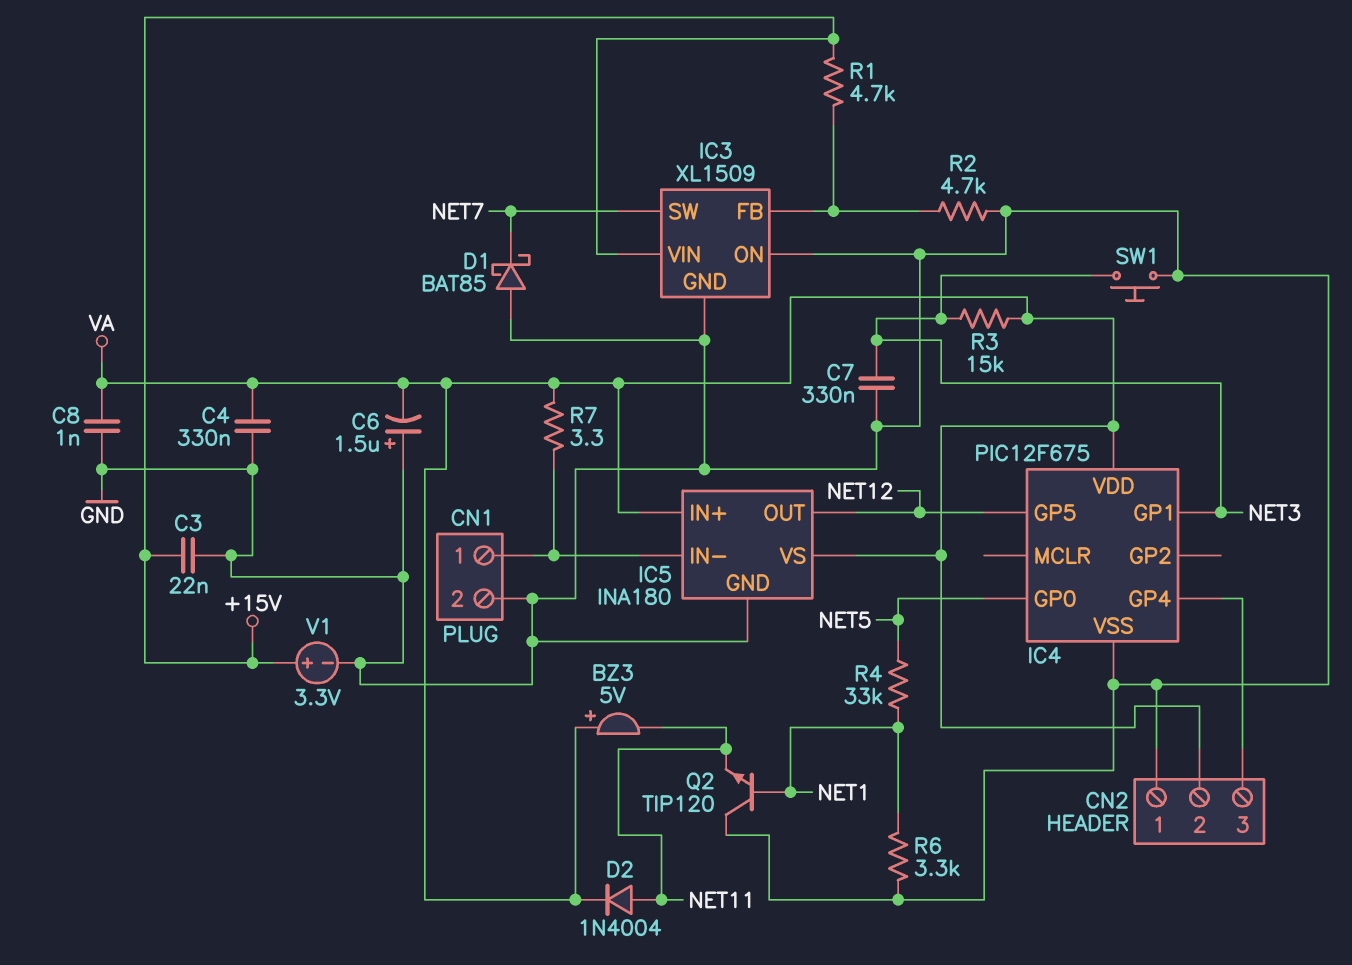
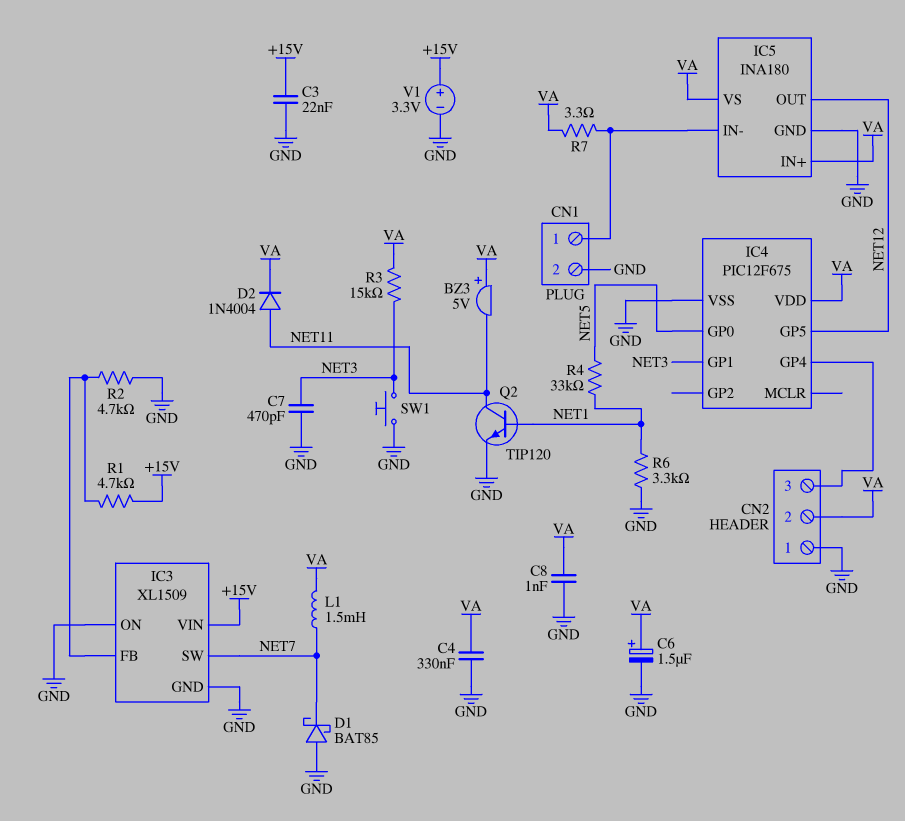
C6: 1.5uF (plus GND, minus VA) -> 1.5uF (plus VA, minus GND)
C7: 330nF (GND, NET3) -> 470pF (GND, NET3)
L1: none -> 1.5mH (NET7, VA)
Q2: NPN TIP120 (B NET1, C GND, E NET11) -> NPN TIP120 (B NET1, C NET11, E GND)

